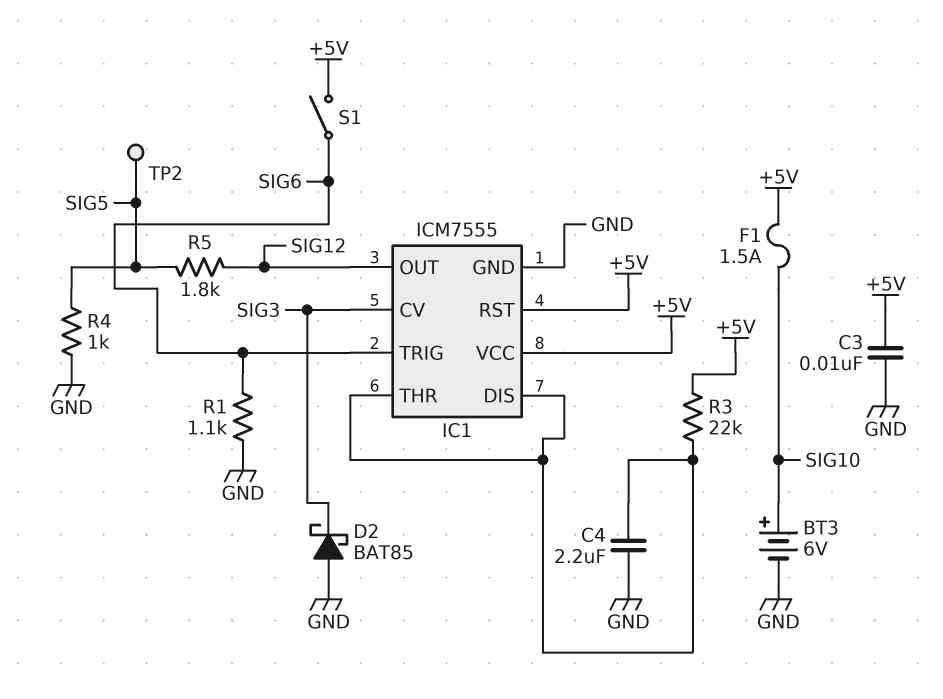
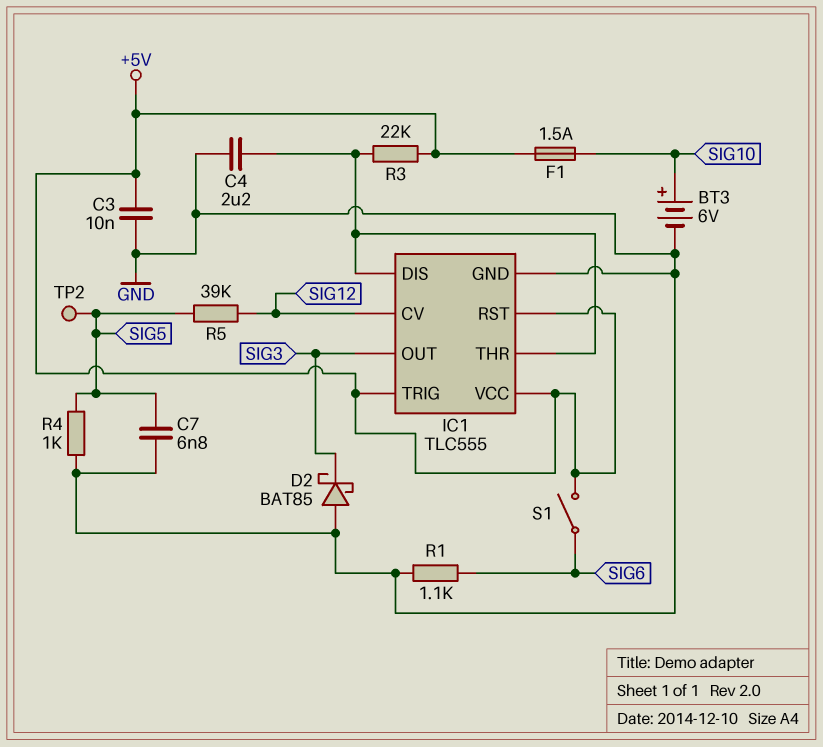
C7: none -> 6.8nF (GND, SIG5)
IC1: ICM7555 -> TLC555
IC1 pin CV: SIG3 -> SIG12
IC1 pin OUT: SIG12 -> SIG3
IC1 pin TRIG: SIG6 -> +5V
R5: 1.8k (SIG5, SIG12) -> 39k (SIG5, SIG12)

